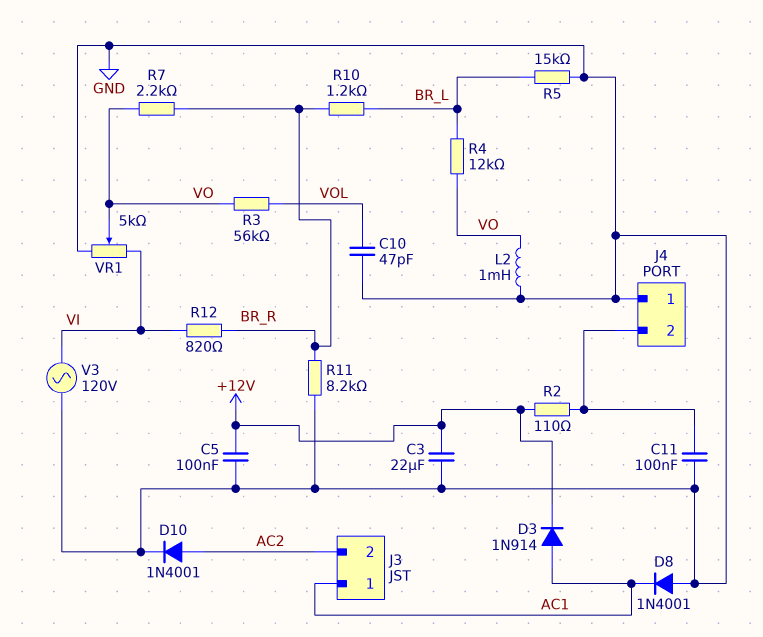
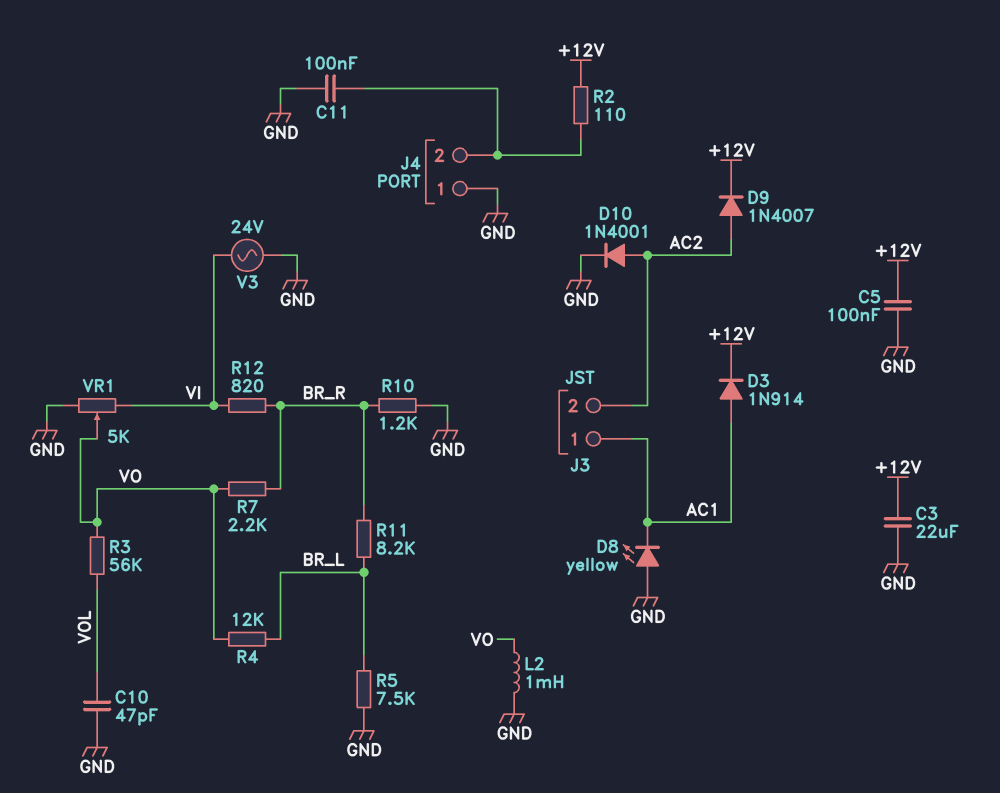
D8: diode 1N4001 (A GND, K AC1) -> LED yellow (A GND, K AC1)
D9: none -> diode 1N4007 (A AC2, K +12V)
R5: 15k (BR_L, GND) -> 7.5k (BR_L, GND)
R10: 1.2k (BR_L, BR_R) -> 1.2k (BR_R, GND)
R11: 8.2k (BR_R, GND) -> 8.2k (BR_L, BR_R)
V3: AC 120V (GND, VI) -> AC 24V (GND, VI)

